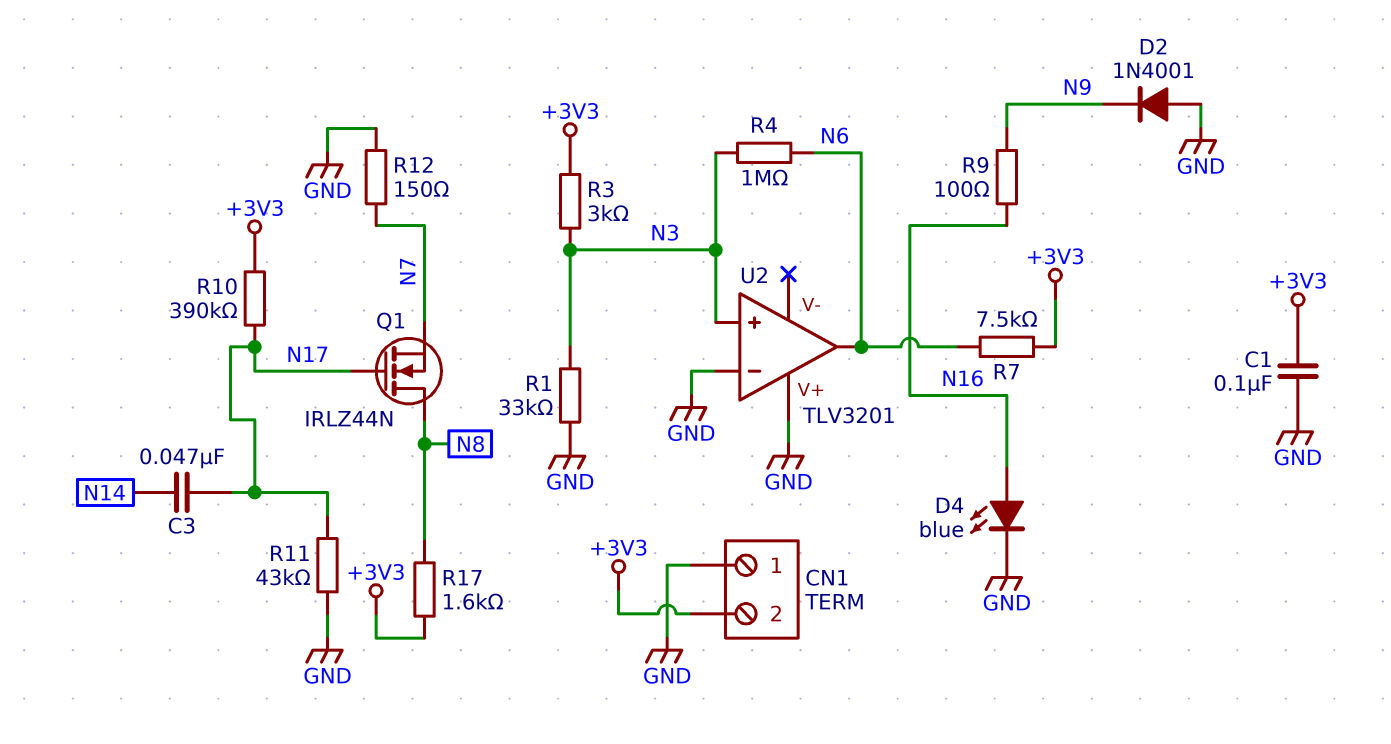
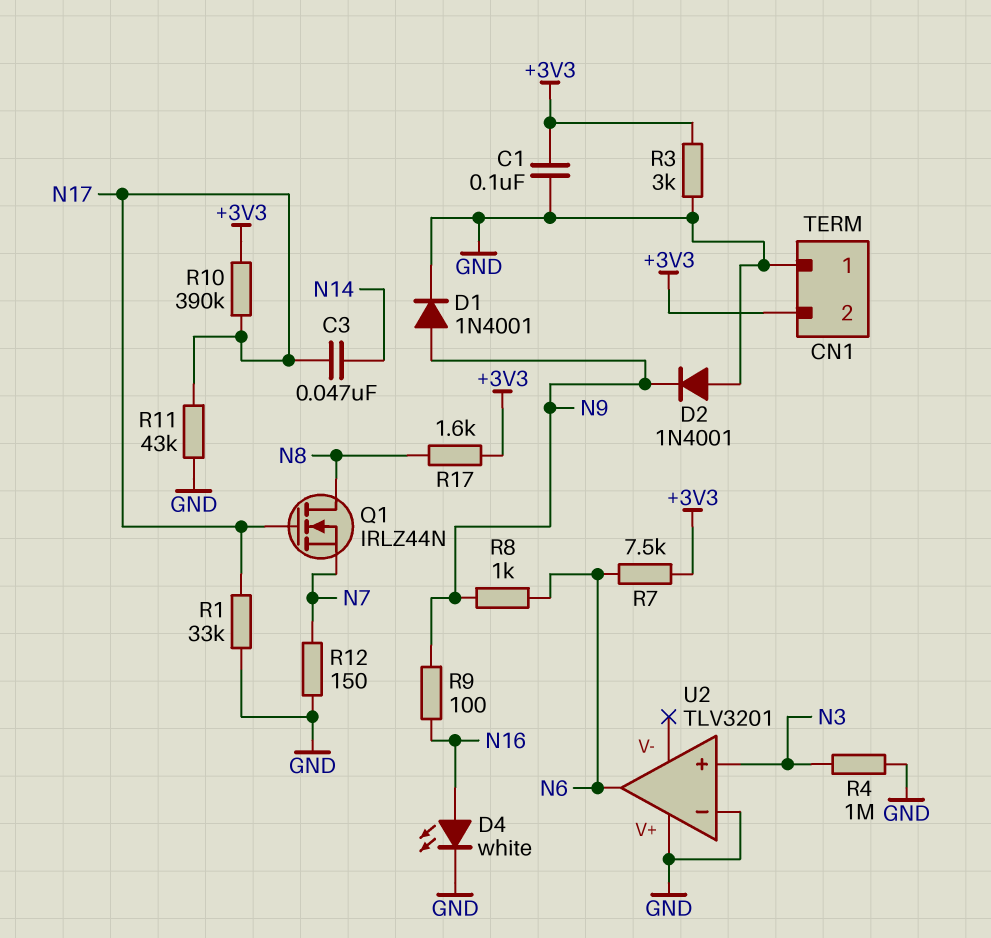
D1: none -> diode 1N4001 (A N9, K GND)
D4: LED blue (A N16, K GND) -> LED white (A N16, K GND)
R1: 33k (GND, N3) -> 33k (GND, N17)
R3: 3k (+3V3, N3) -> 3k (+3V3, GND)
R4: 1M (N3, N6) -> 1M (GND, N3)
R8: none -> 1k (N6, N9)

